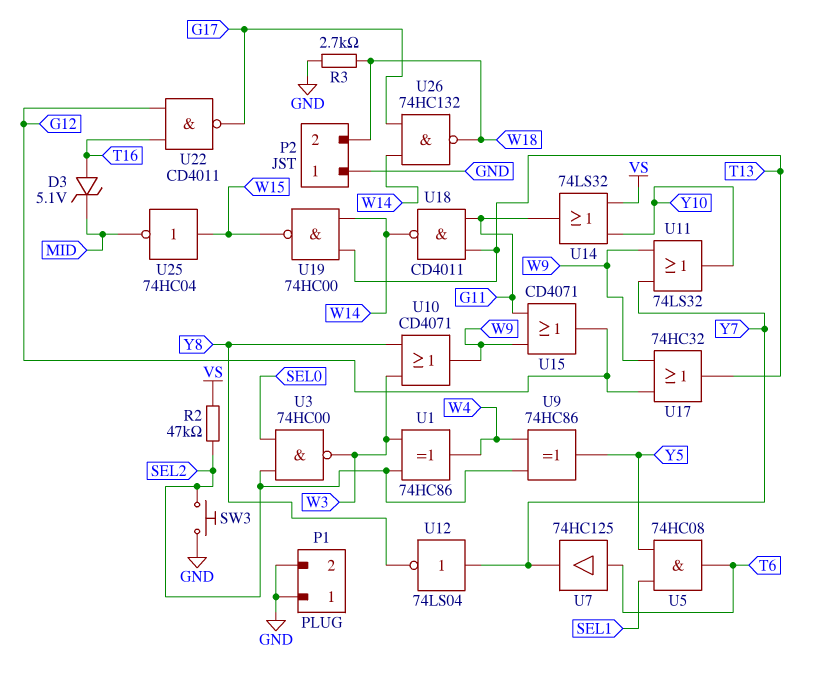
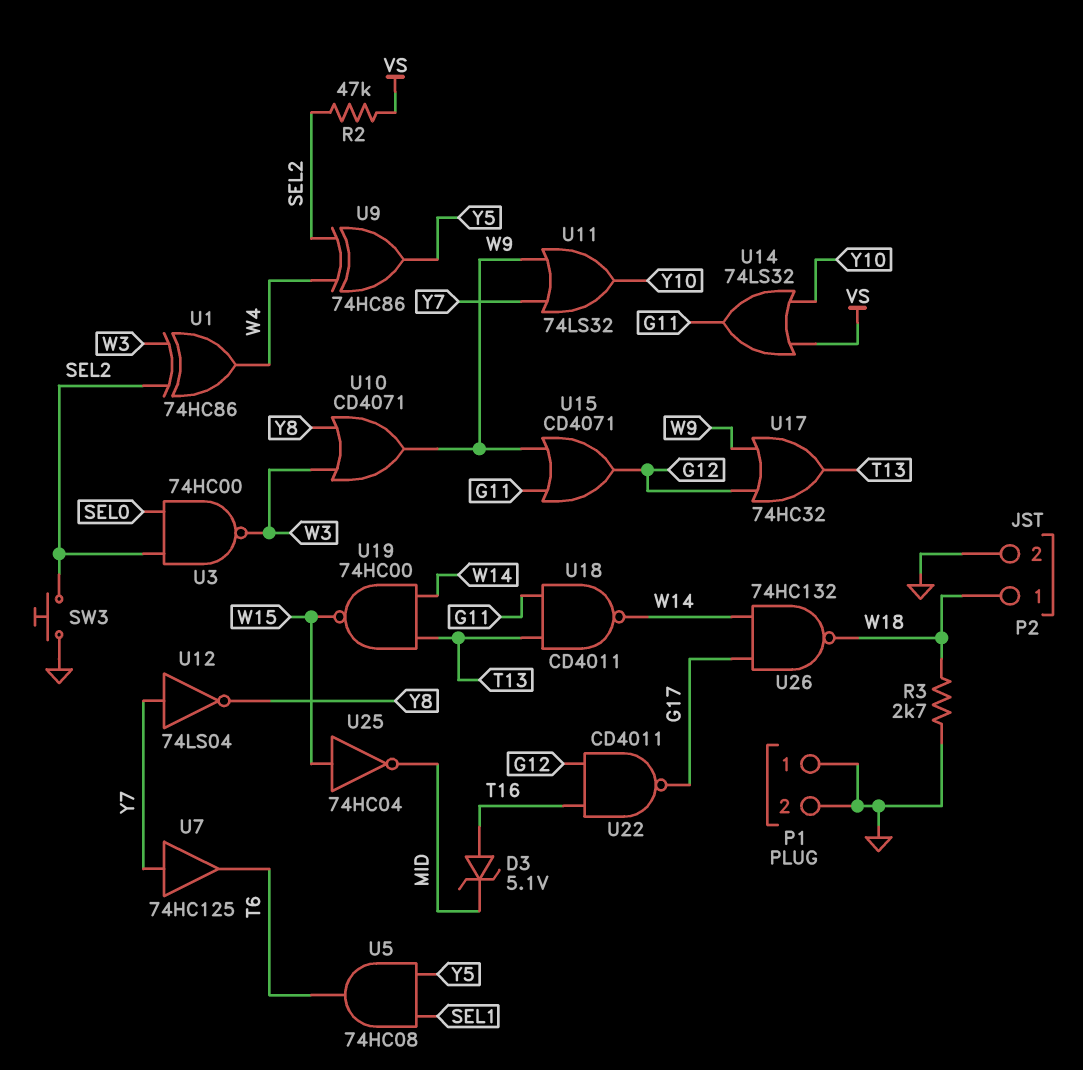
P2 pin 1: GND -> W18
P2 pin 2: W18 -> GND
U7: buffer 74HC125 (in T6, out Y7) -> buffer 74HC125 (in Y7, out T6)

